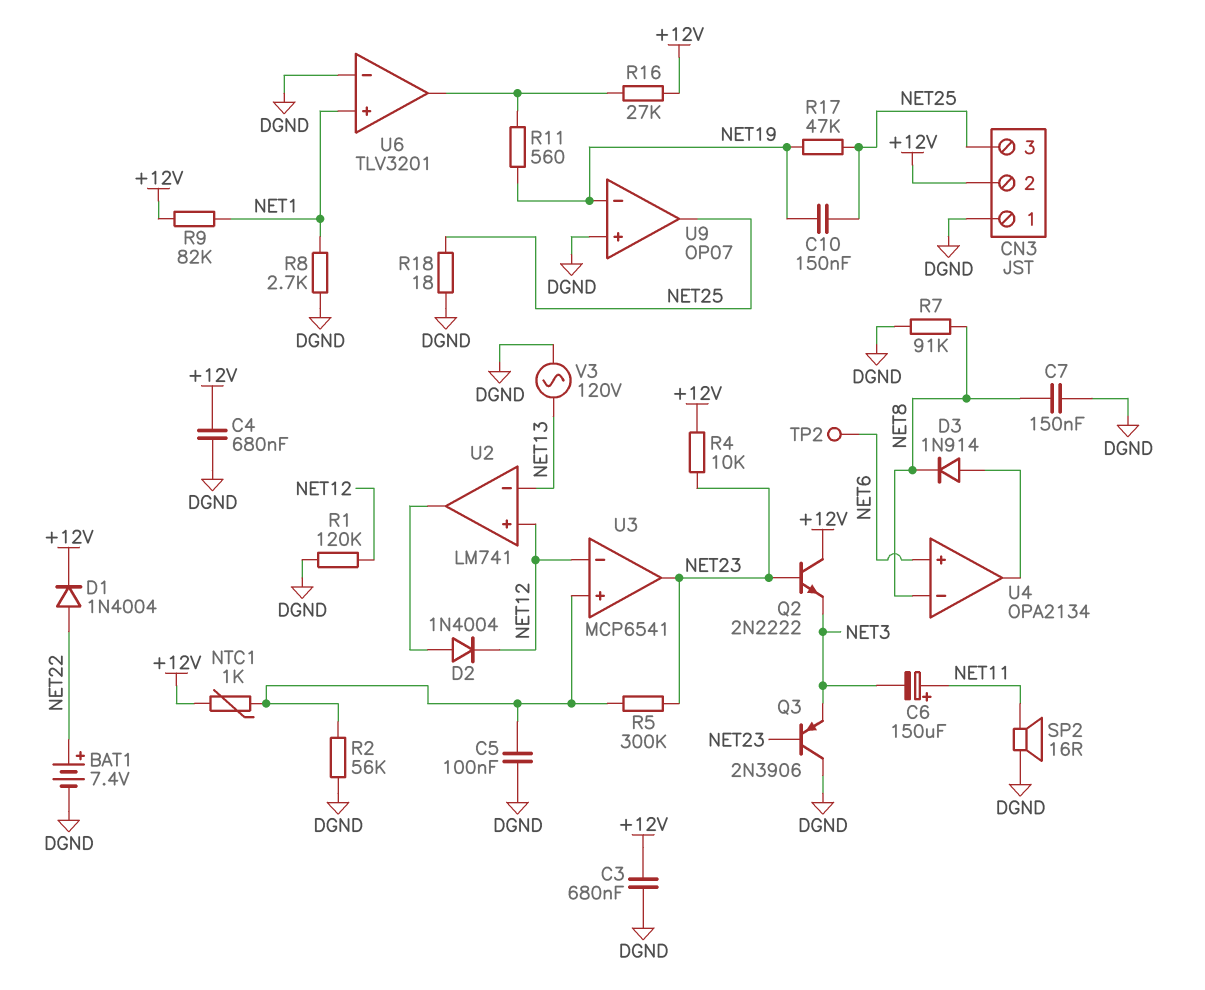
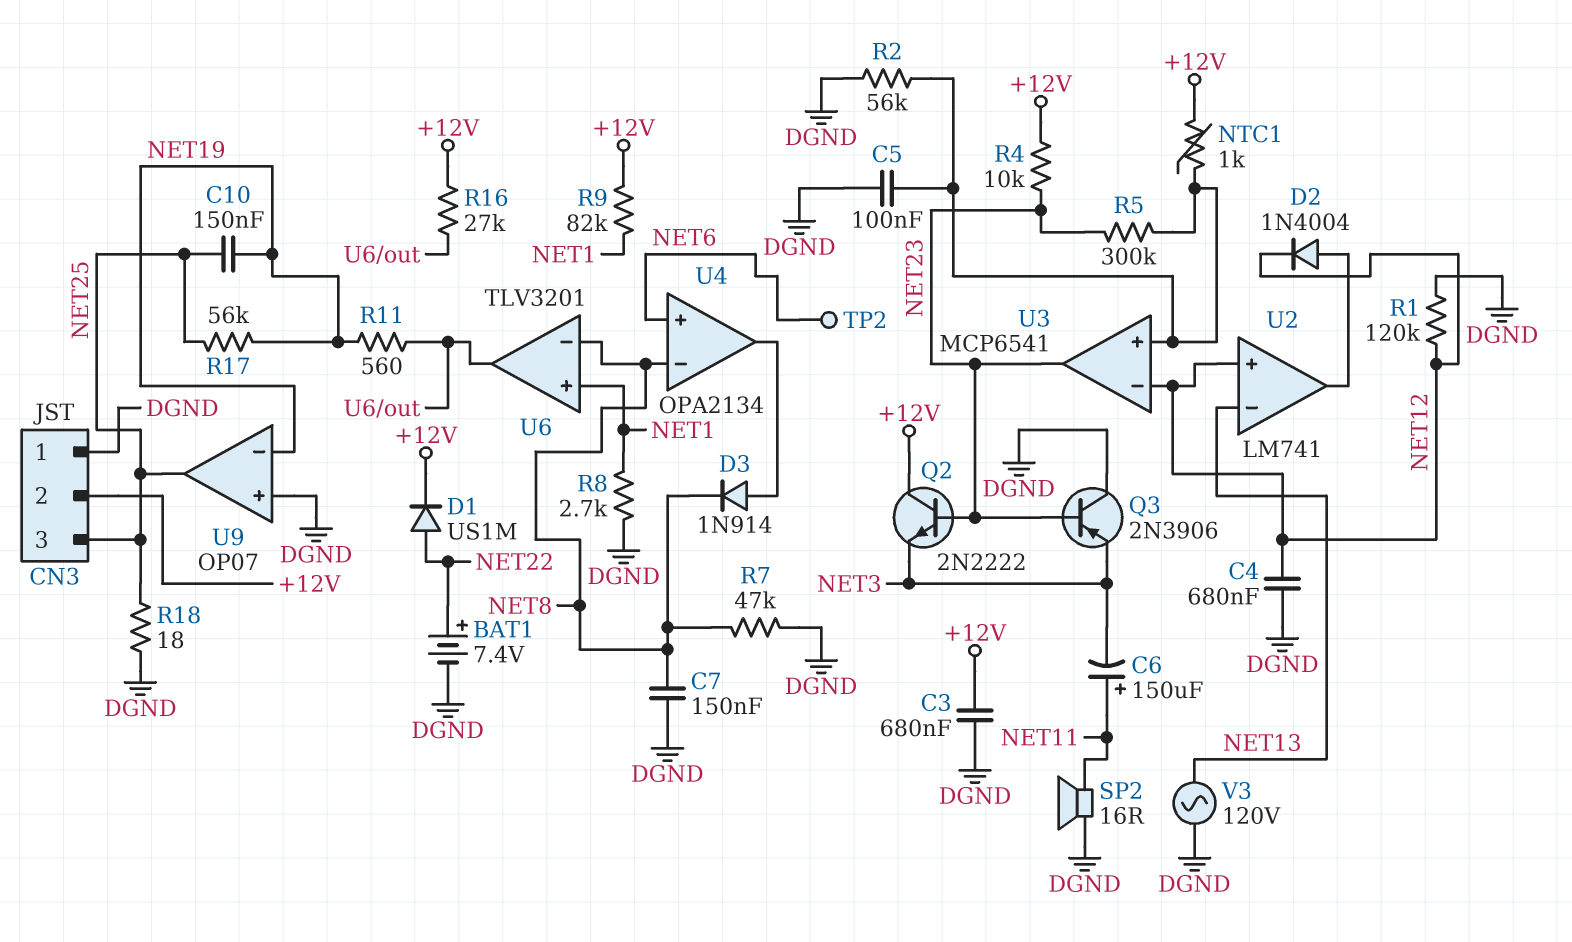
C4: 680nF (+12V, DGND) -> 680nF (DGND, NET12)
D1: diode 1N4004 (A NET22, K +12V) -> diode US1M (A NET22, K +12V)
R7: 91k (DGND, NET8) -> 47k (DGND, NET8)
R17: 47k (NET19, NET25) -> 56k (NET19, NET25)
U6 pin in-: DGND -> NET8

